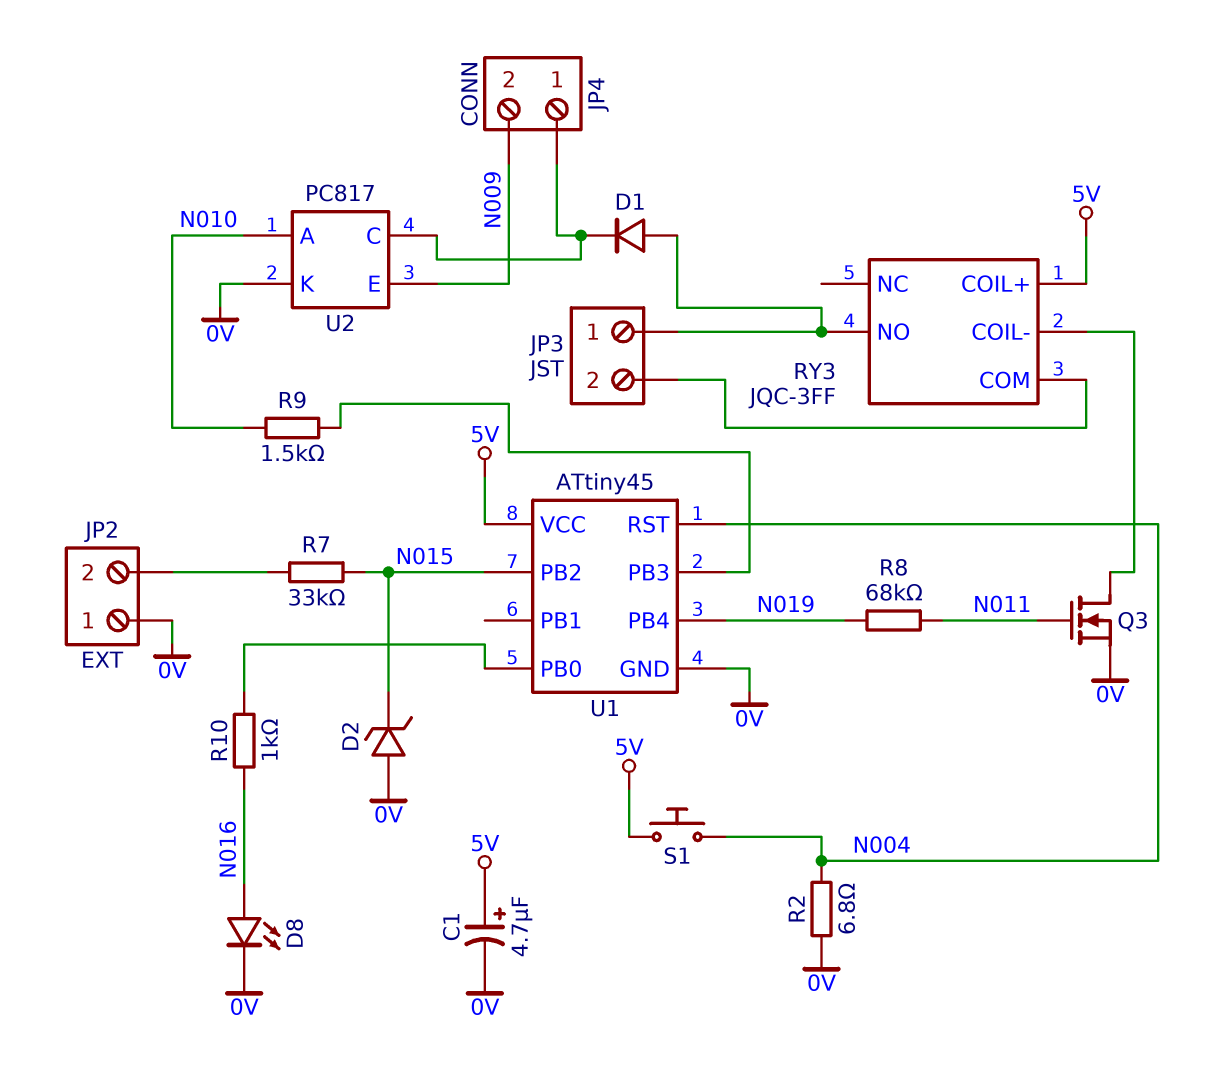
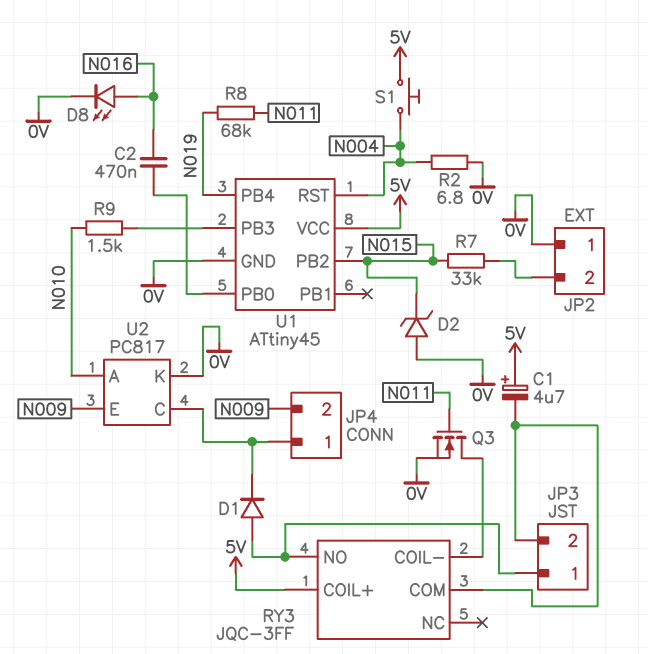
C1: 4.7uF (plus 5V, minus 0V) -> 4.7uF (plus 5V, minus JP3/2)
C2: none -> 470nF (N016, U1/PB0)
R10: 1k (N016, U1/PB0) -> none

